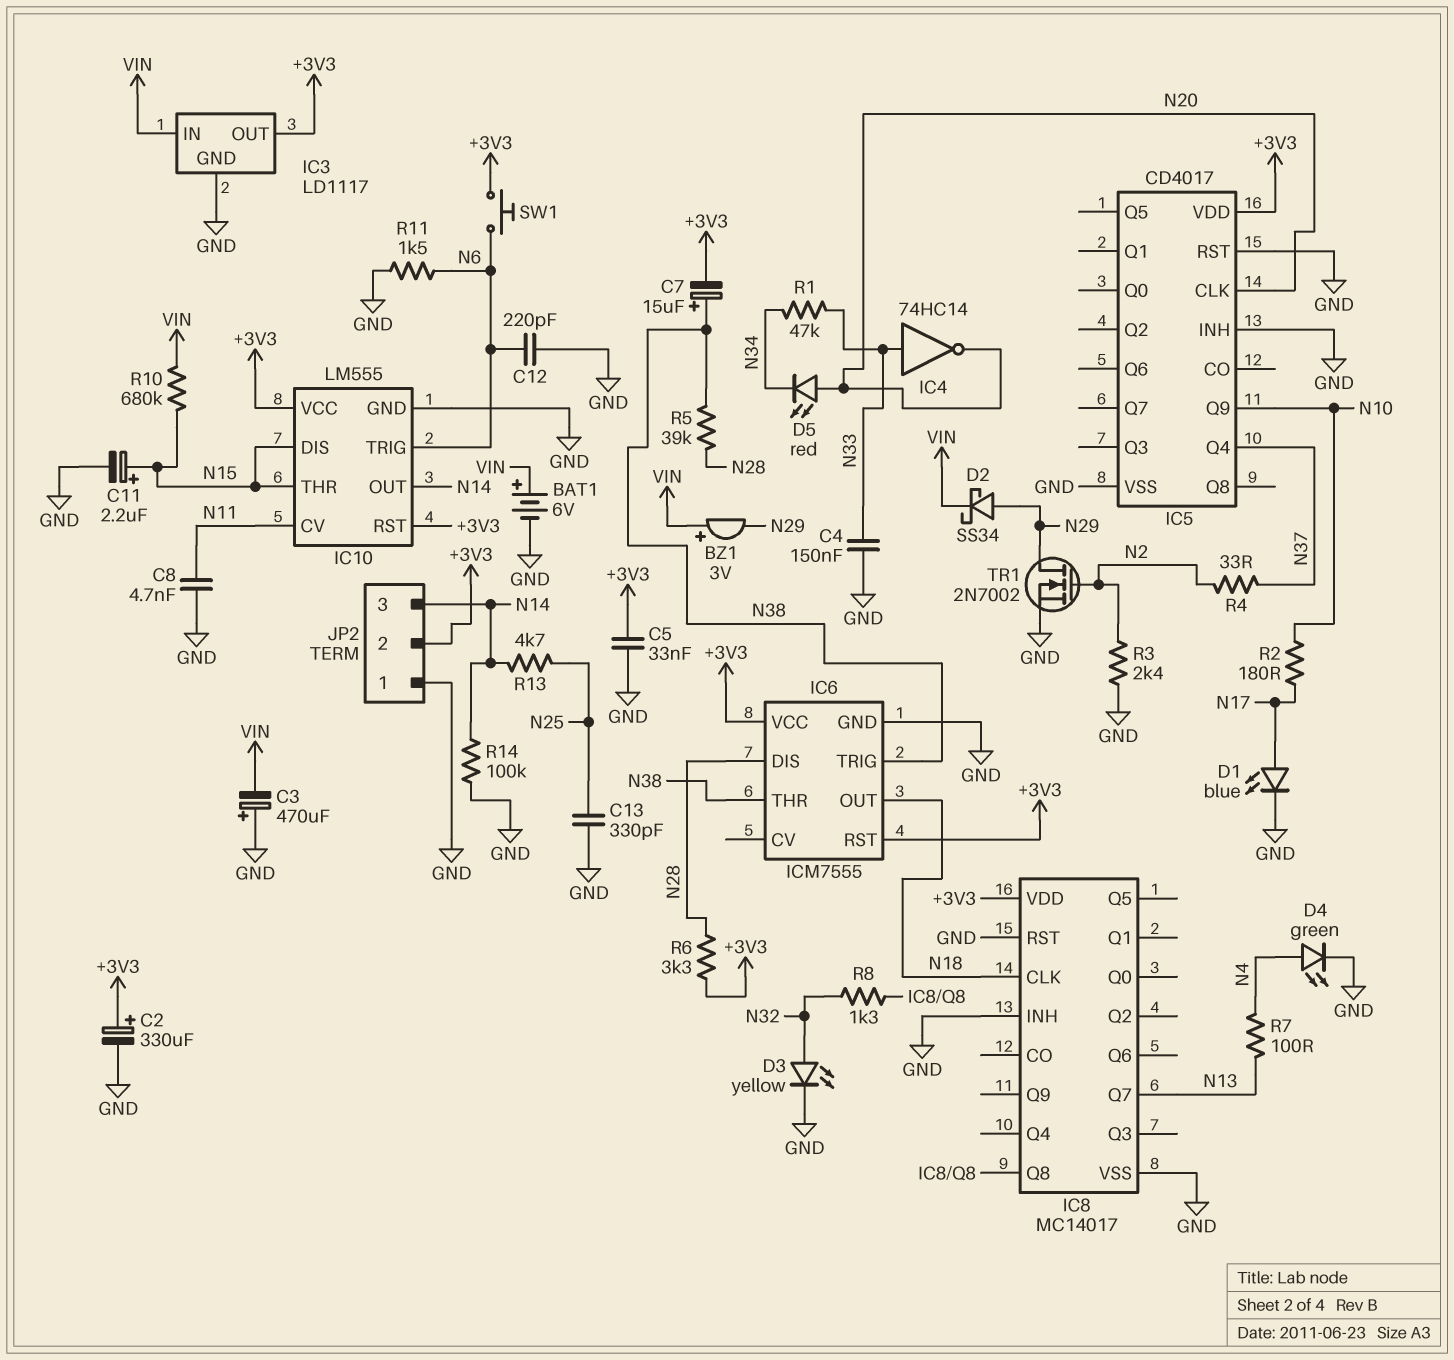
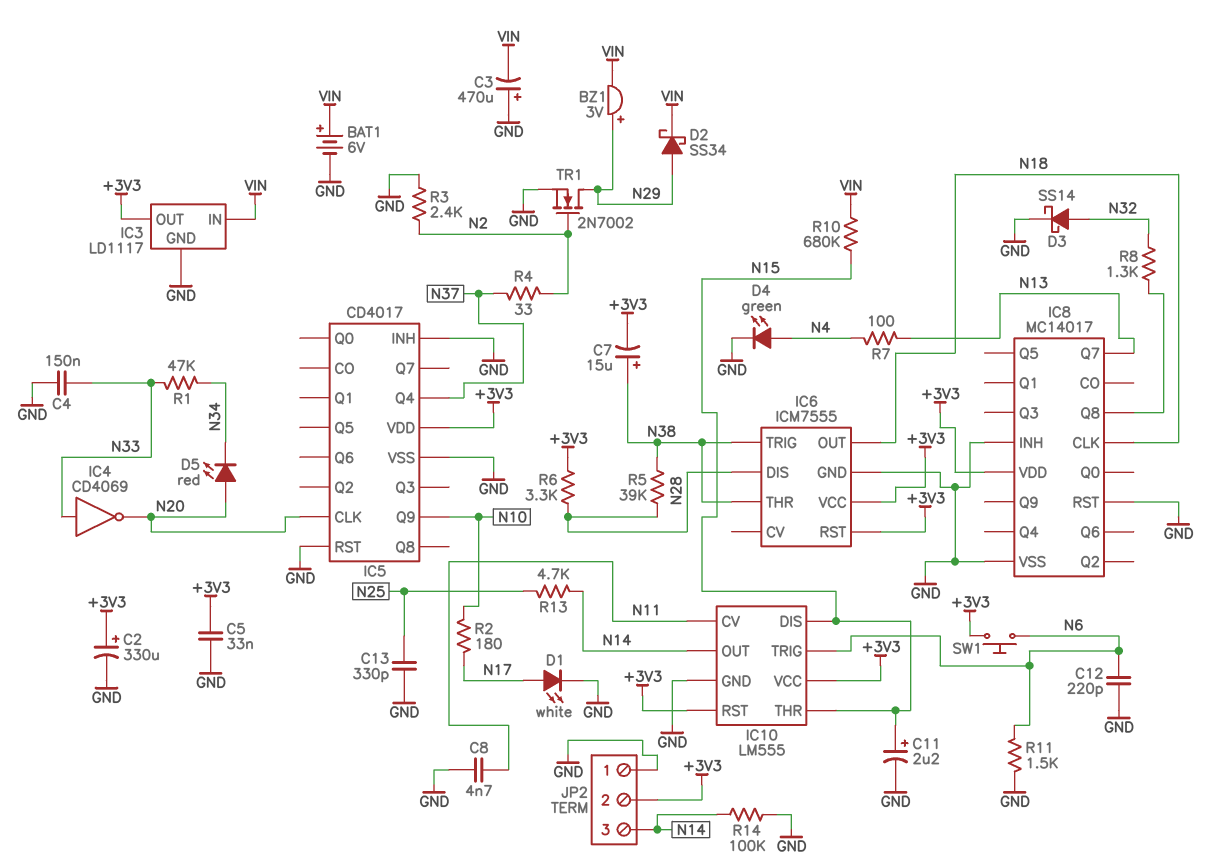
BZ1: buzzer 3V (plus VIN, minus N29) -> buzzer 3V (plus N29, minus VIN)
D1: LED blue (A N17, K GND) -> LED white (A N17, K GND)
D3: LED yellow (A N32, K GND) -> schottky SS14 (A N32, K GND)
IC4: NOT 74HC14 (in N33, out N20) -> NOT CD4069 (in N33, out N20)

